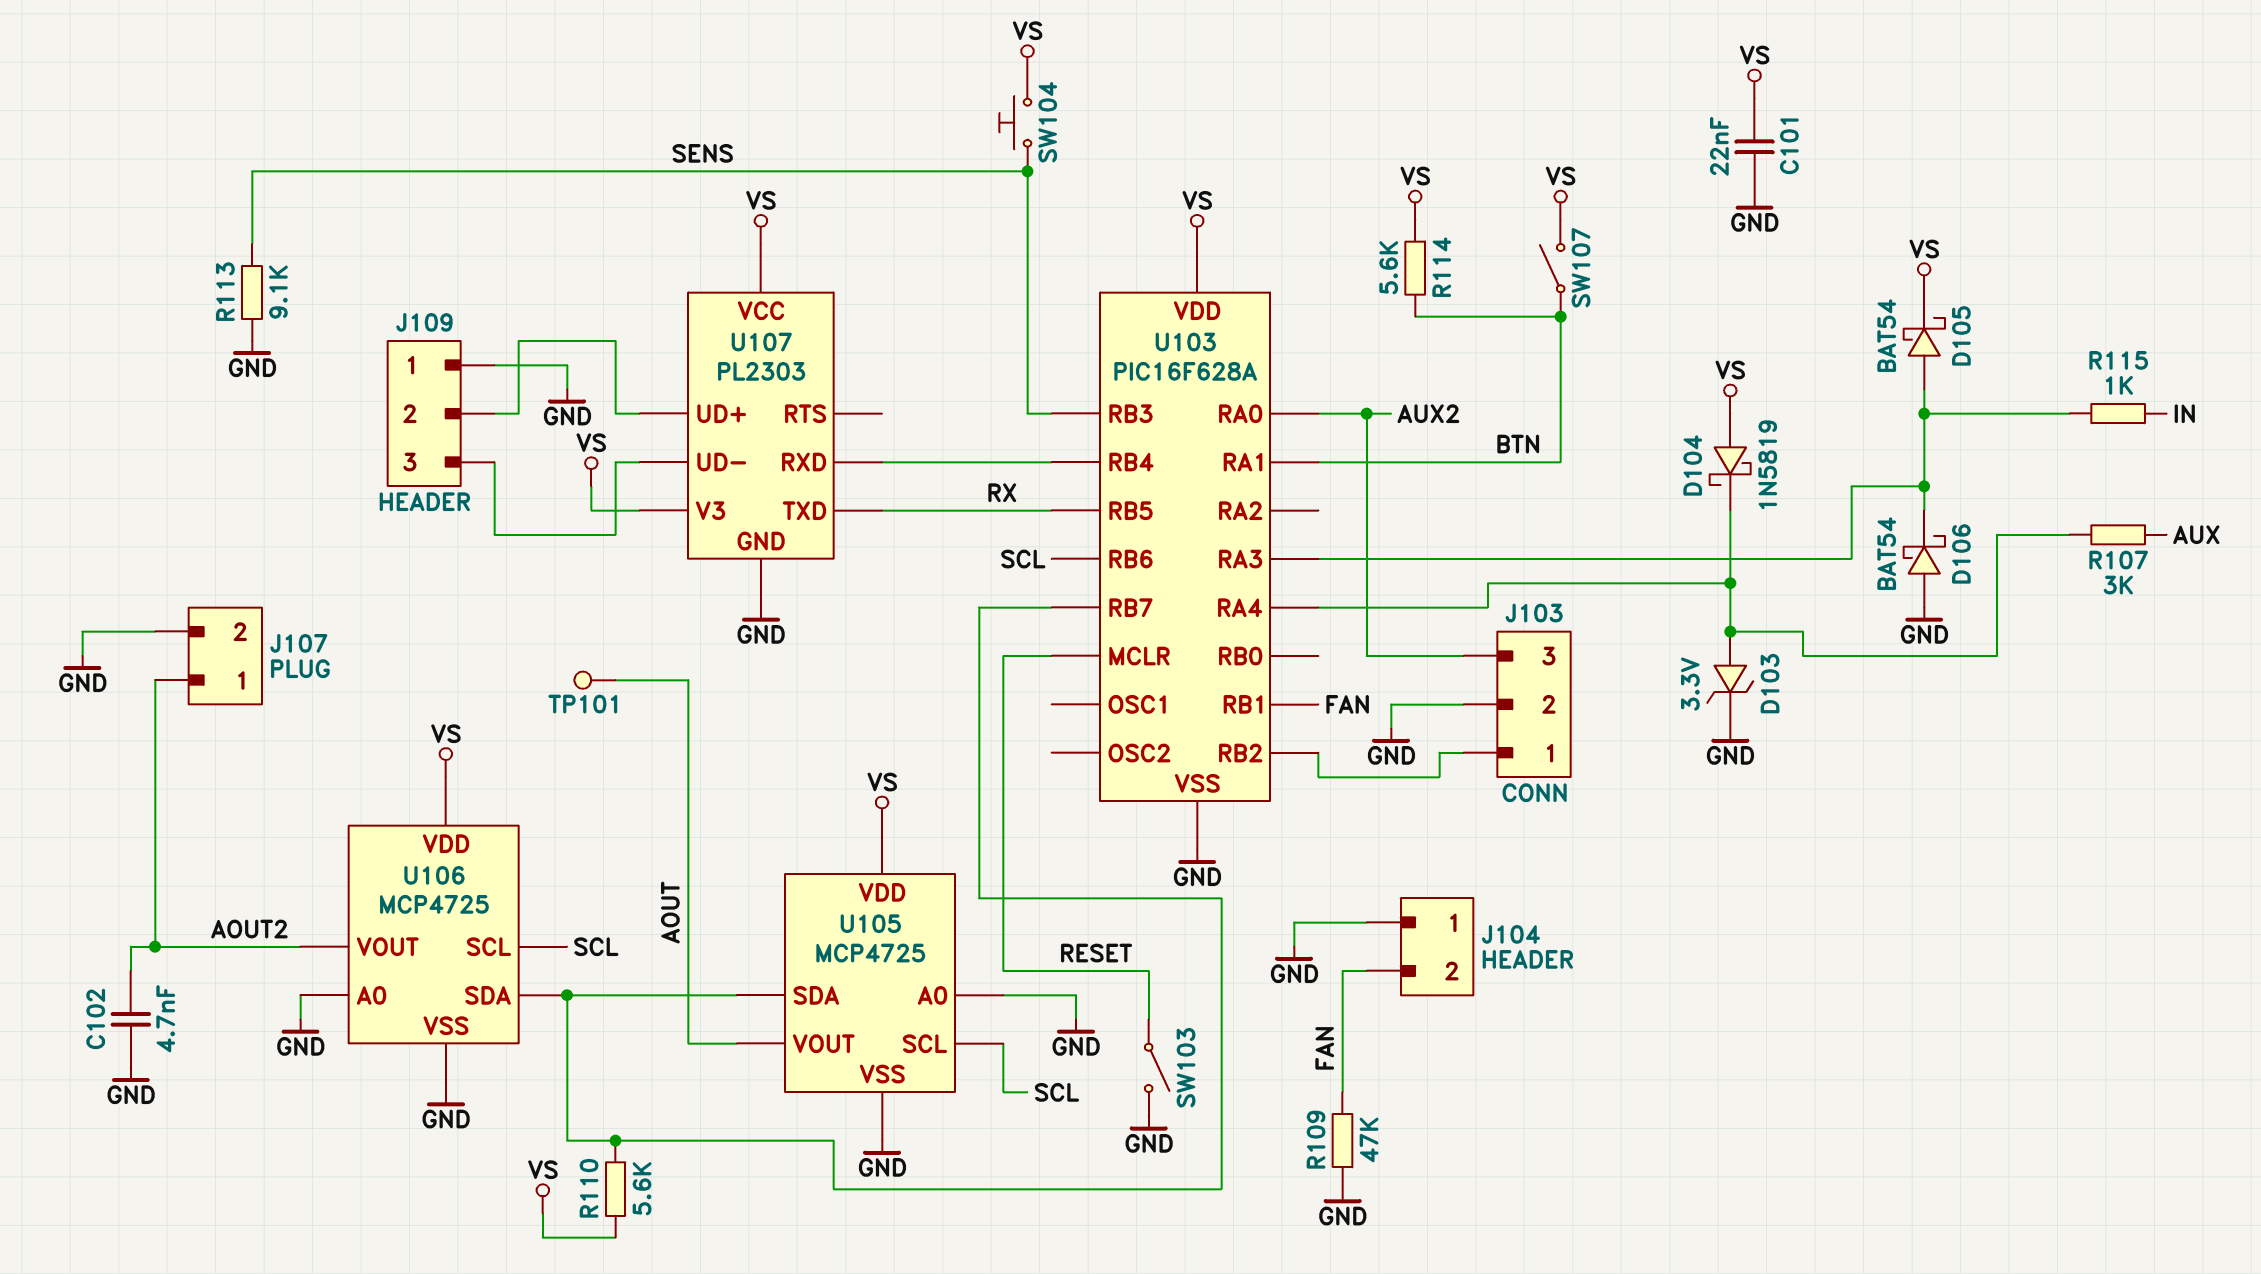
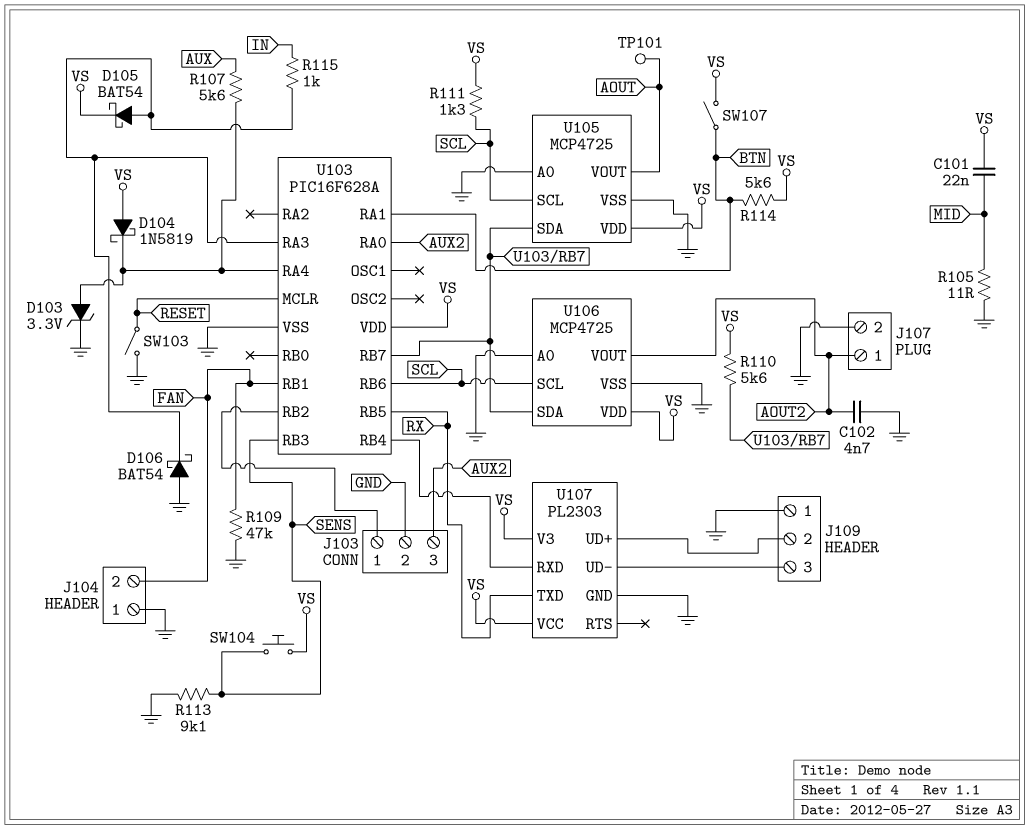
C101: 22nF (GND, VS) -> 22nF (MID, VS)
R105: none -> 11 (GND, MID)
R107: 3k (AUX, U103/RA4) -> 5.6k (AUX, U103/RA4)
R111: none -> 1.3k (SCL, VS)

